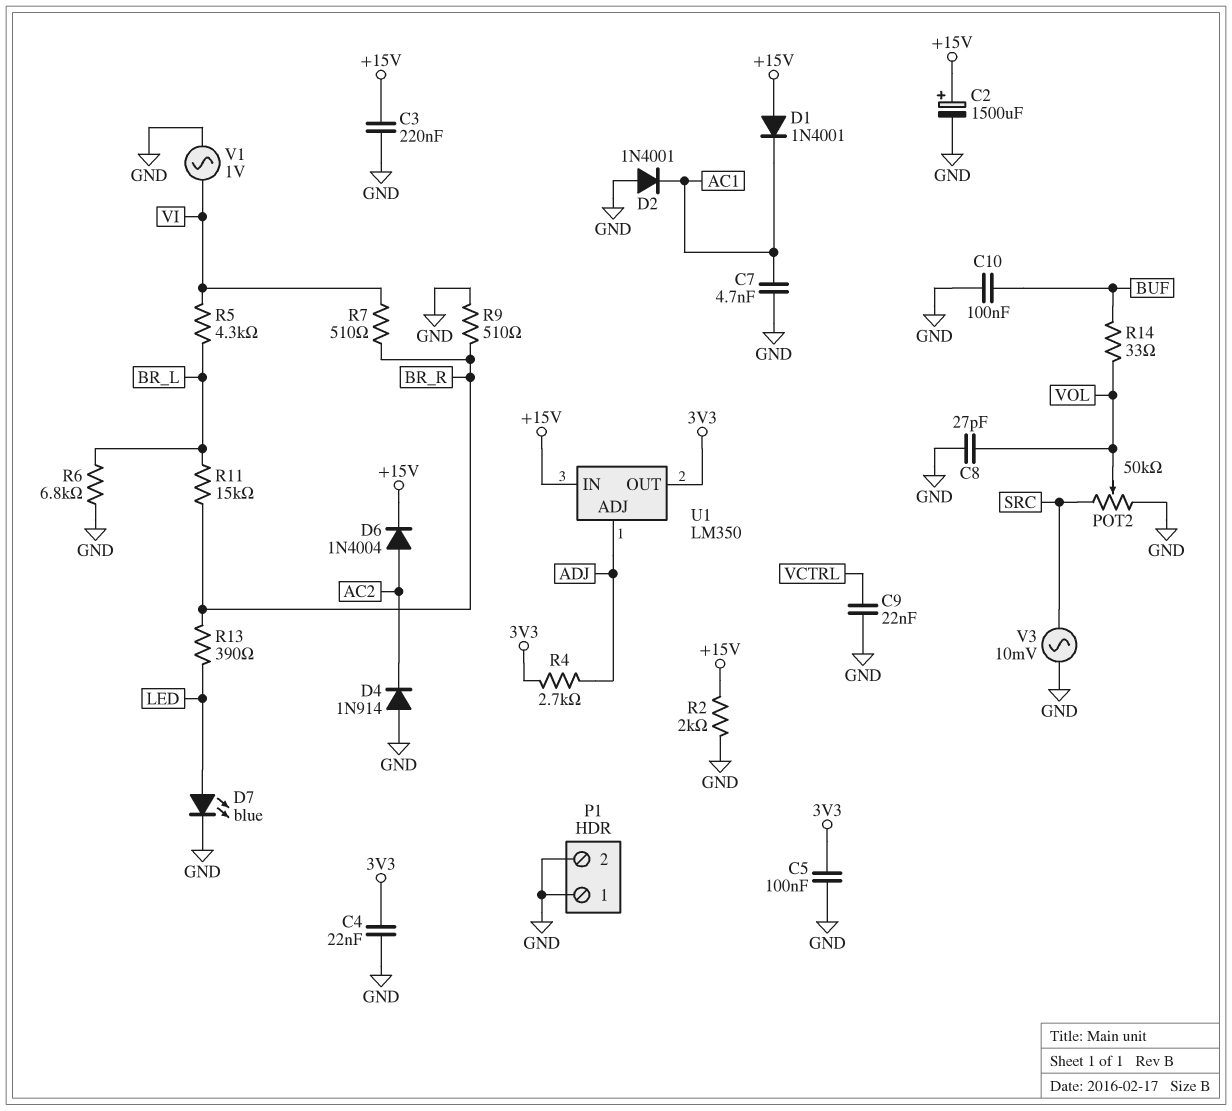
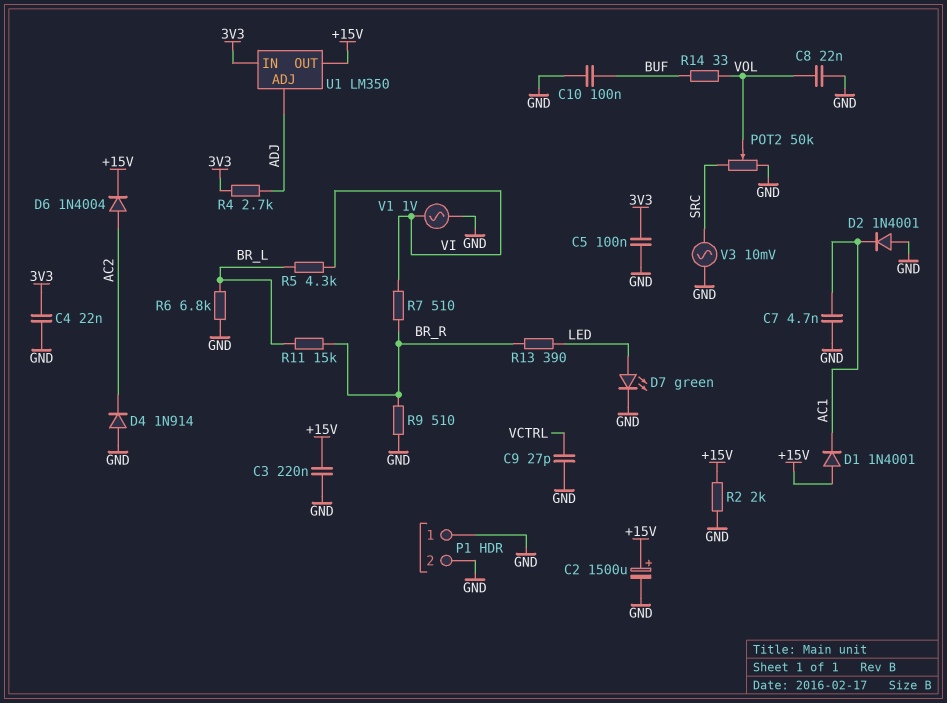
C8: 27pF (GND, VOL) -> 22nF (GND, VOL)
C9: 22nF (GND, VCTRL) -> 27pF (GND, VCTRL)
D7: LED blue (A LED, K GND) -> LED green (A LED, K GND)
U1 pin IN: +15V -> 3V3
U1 pin OUT: 3V3 -> +15V

